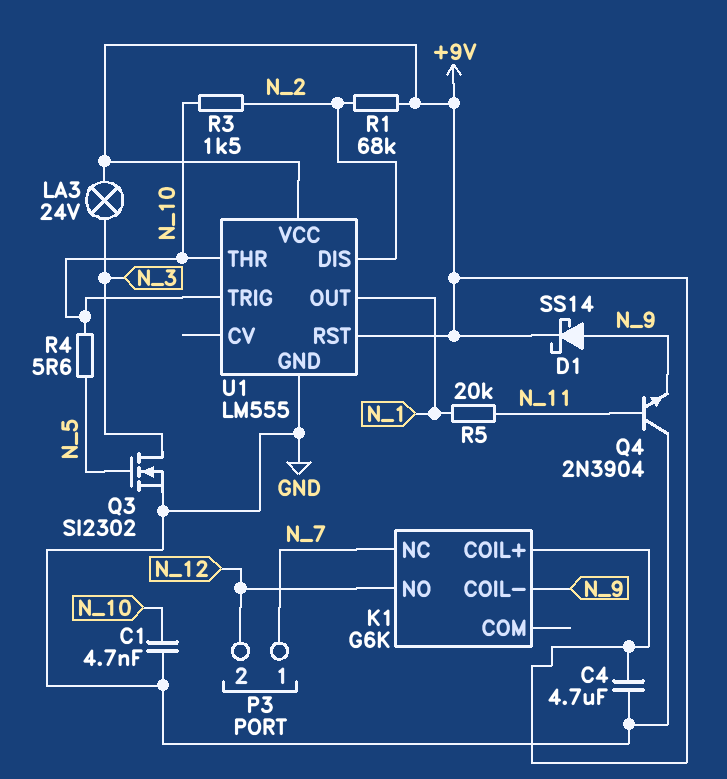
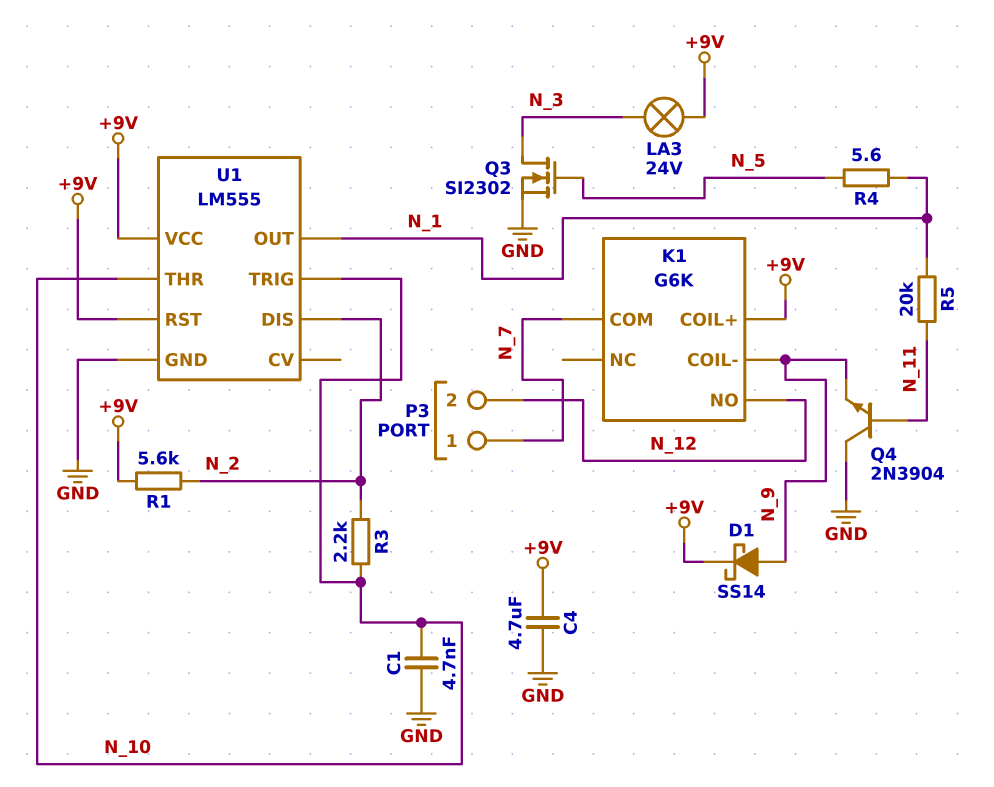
K1 pin COM: none -> N_7
K1 pin NC: N_7 -> none
R1: 68k (+9V, N_2) -> 5.6k (+9V, N_2)
R3: 1.5k (N_2, N_10) -> 2.2k (N_2, N_10)
R4: 5.6 (N_5, N_10) -> 5.6 (N_1, N_5)

